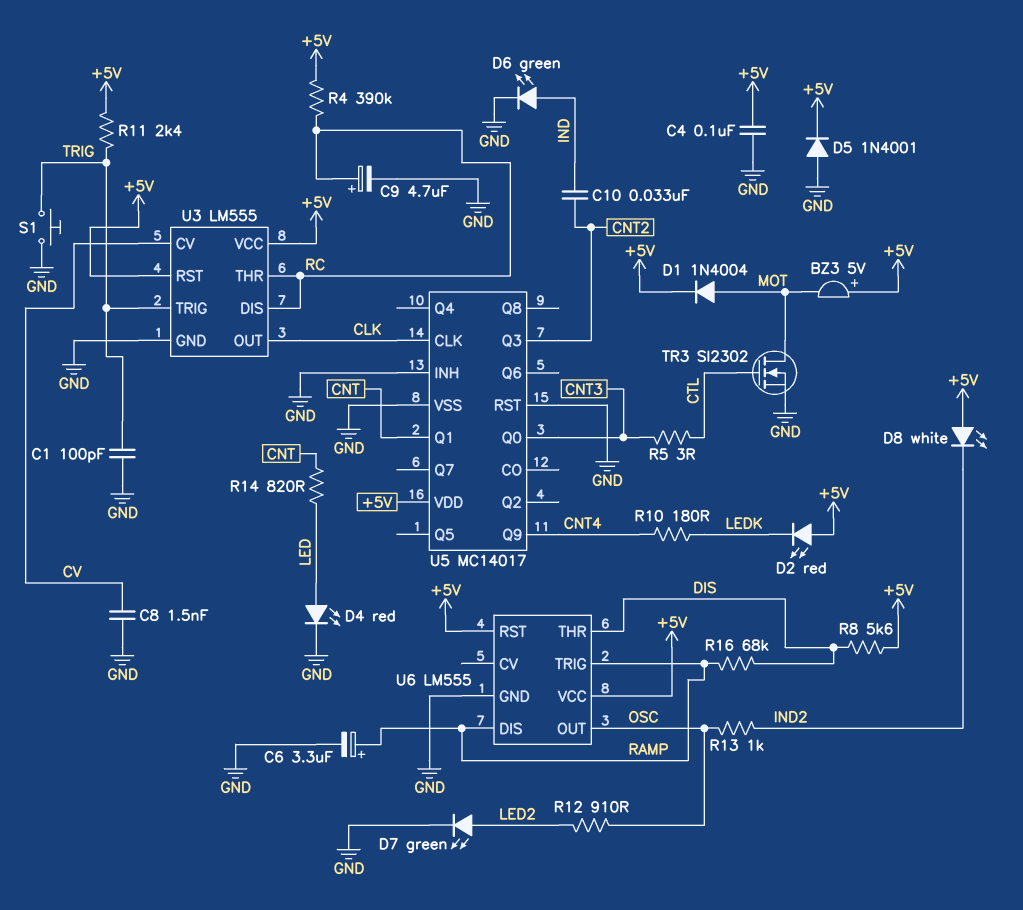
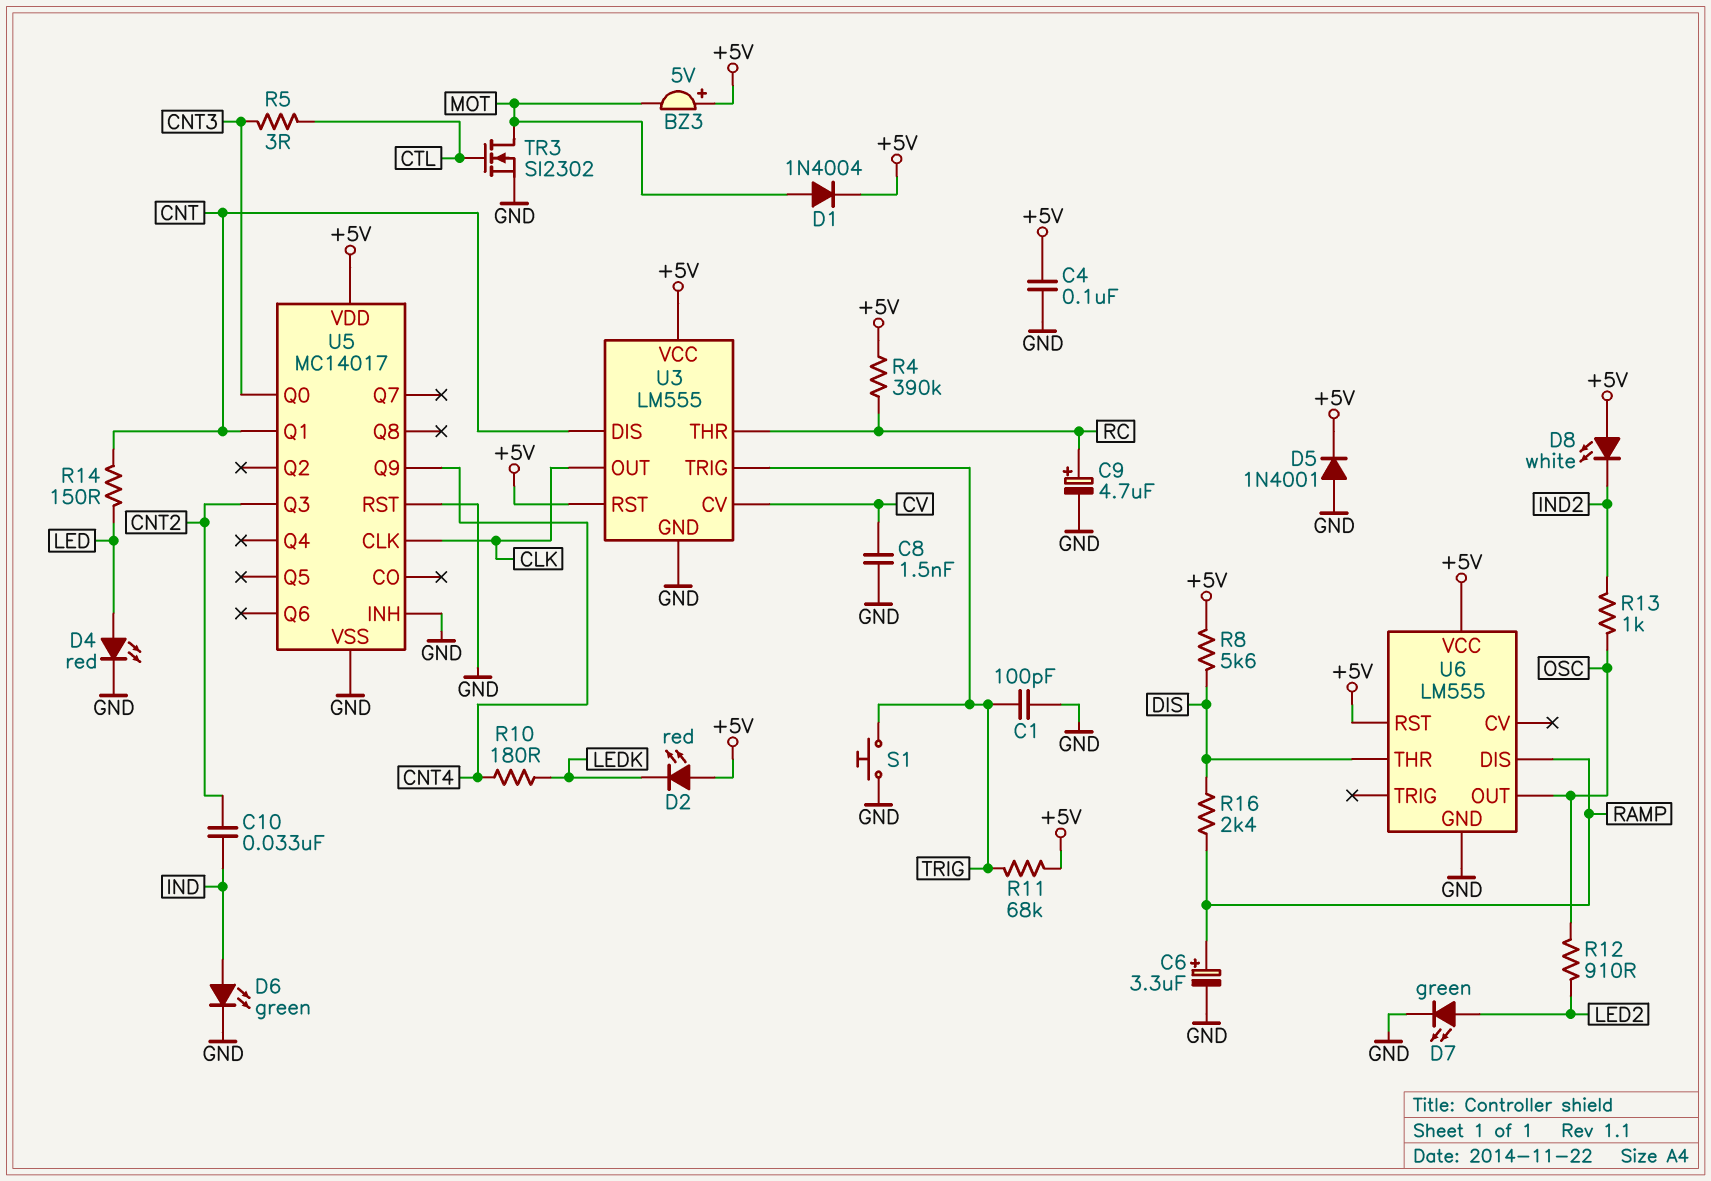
R11: 2.4k (+5V, TRIG) -> 68k (+5V, TRIG)
R14: 820 (CNT, LED) -> 150 (CNT, LED)
R16: 68k (DIS, RAMP) -> 2.4k (DIS, RAMP)
U3 pin DIS: RC -> CNT
U6 pin TRIG: RAMP -> none

